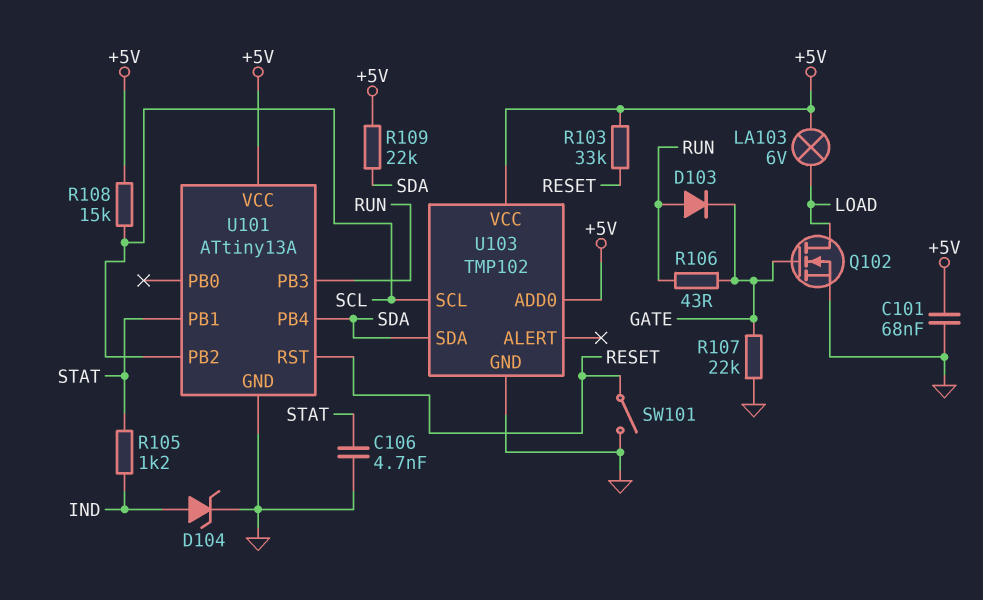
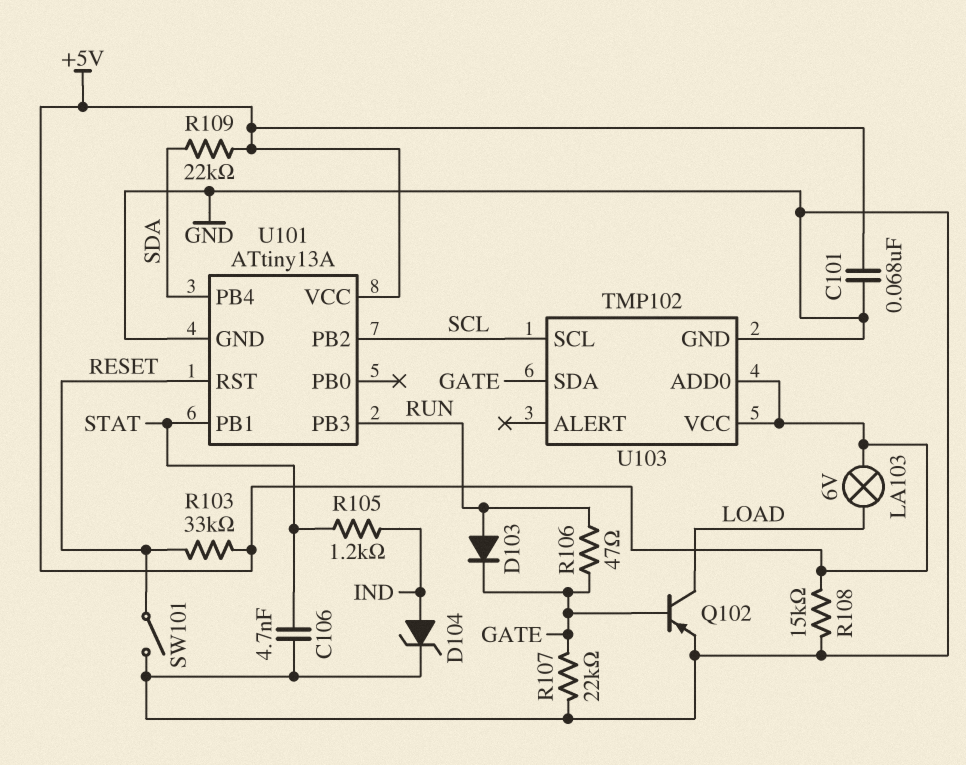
Q102: NMOS (G GATE, D LOAD, S GND) -> PNP (B GATE, C LOAD, E GND)
R106: 43 (GATE, RUN) -> 47 (GATE, RUN)
R108: 15k (+5V, SCL) -> 15k (+5V, GND)
U103 pin SDA: SDA -> GATE

